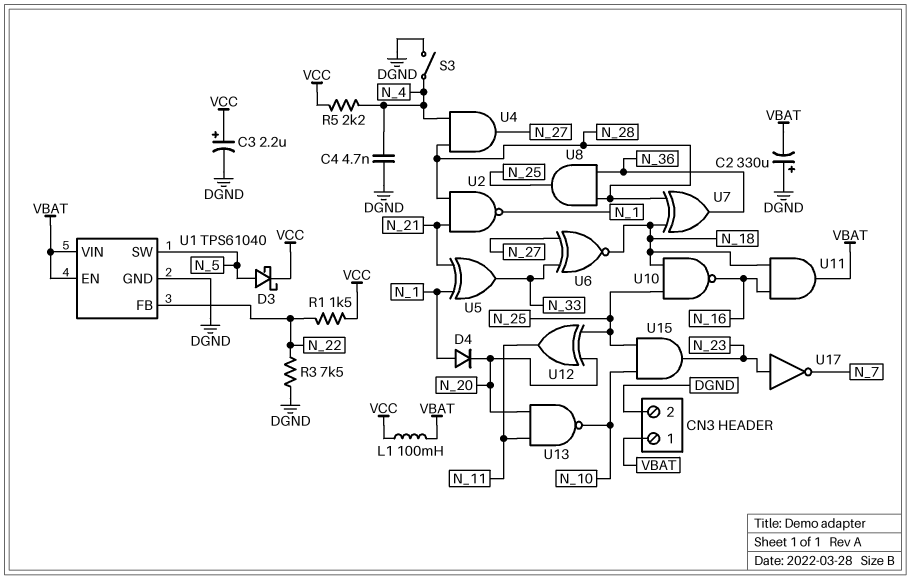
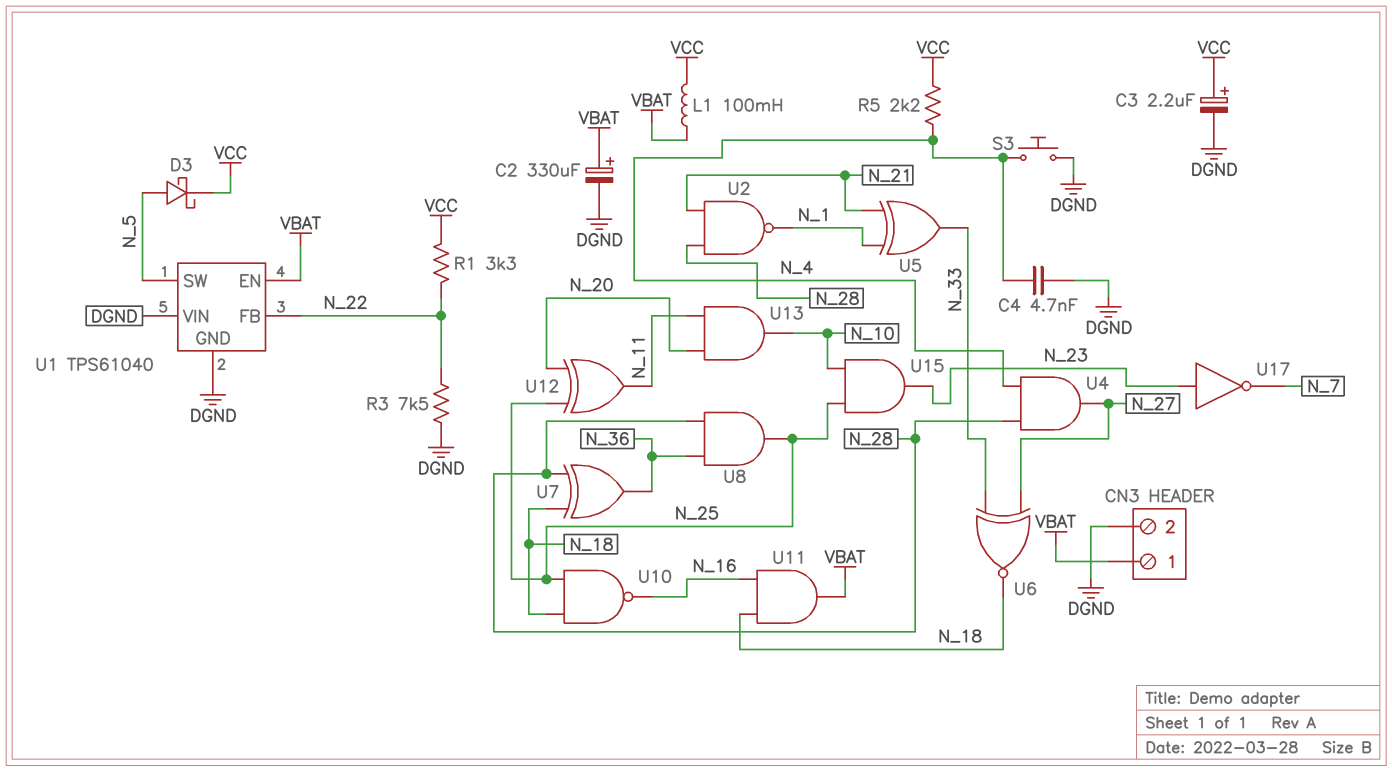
C2: 330uF (plus DGND, minus VBAT) -> 330uF (plus VBAT, minus DGND)
D4: diode (A N_1, K N_20) -> none
R1: 1.5k (N_22, VCC) -> 3.3k (N_22, VCC)
S3: switch (DGND, N_4) -> button (DGND, N_4)
U1 pin VIN: VBAT -> DGND
U13: NAND (in N_11, in N_20, out N_10) -> AND (in N_11, in N_20, out N_10)

